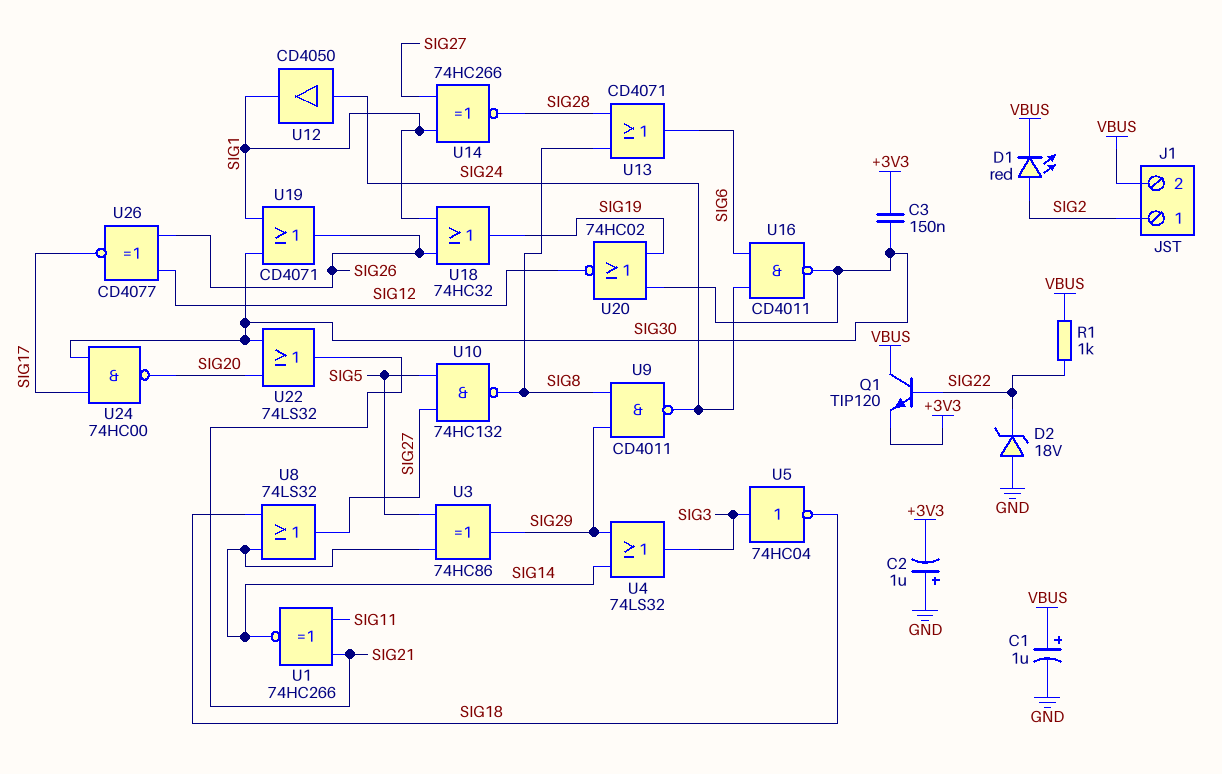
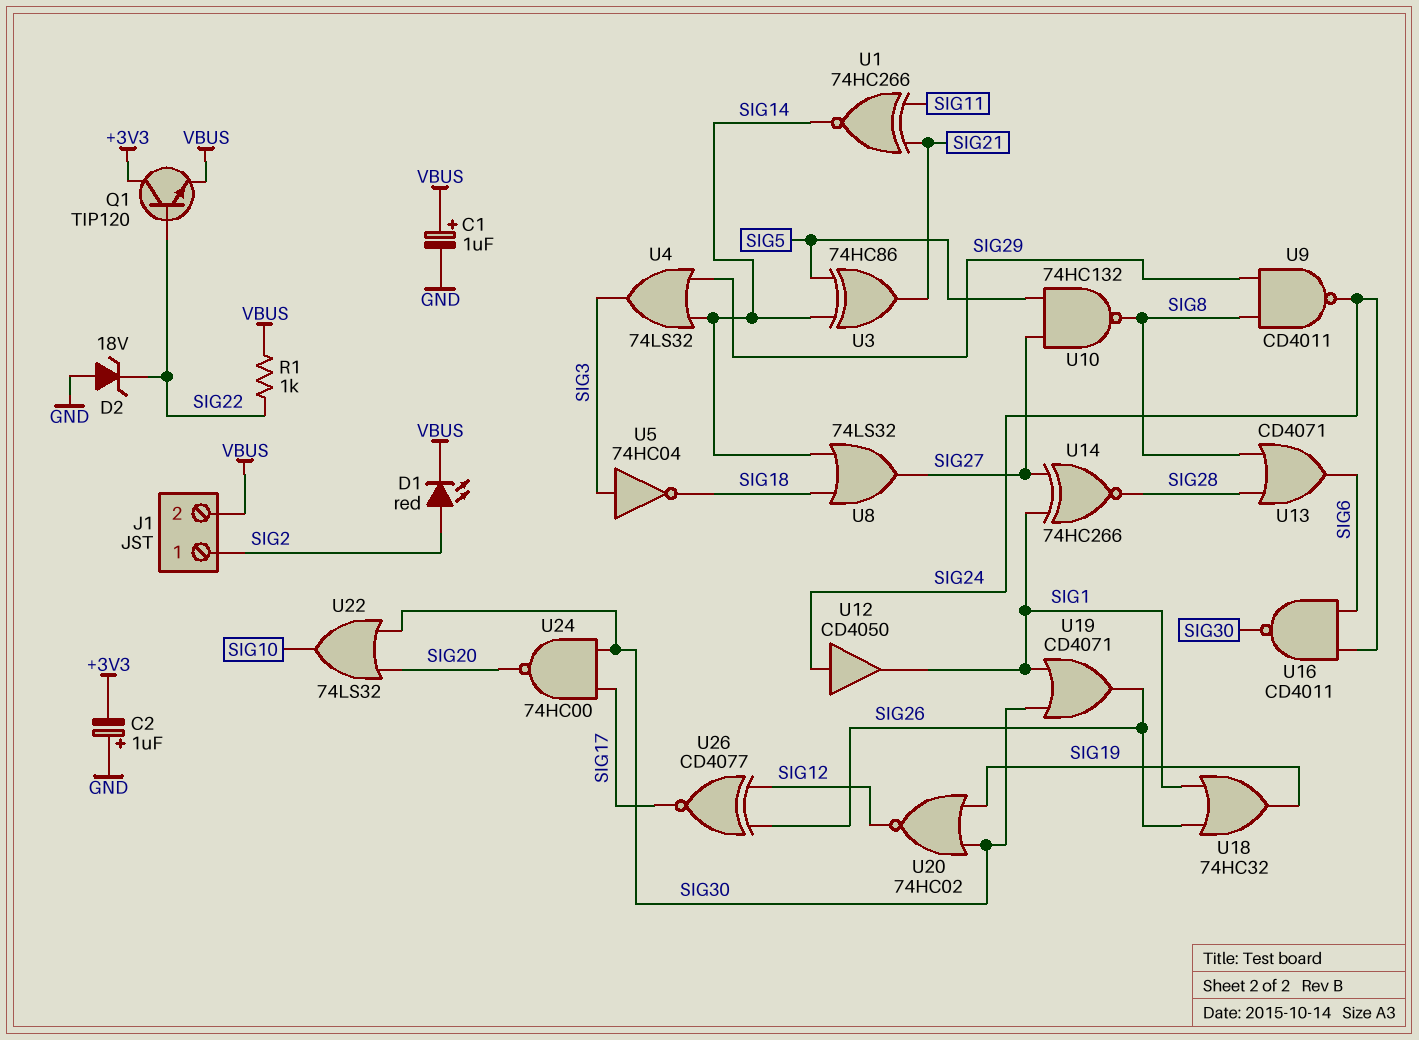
C3: 150nF (+3V3, SIG30) -> none
Q1: NPN TIP120 (B SIG22, C VBUS, E +3V3) -> NPN TIP120 (B SIG22, C +3V3, E VBUS)
U3: XOR 74HC86 (in SIG5, in SIG14, out SIG29) -> XOR 74HC86 (in SIG5, in SIG14, out SIG21)
U22: OR 74LS32 (in SIG20, in SIG30, out SIG21) -> OR 74LS32 (in SIG20, in SIG30, out SIG10)

